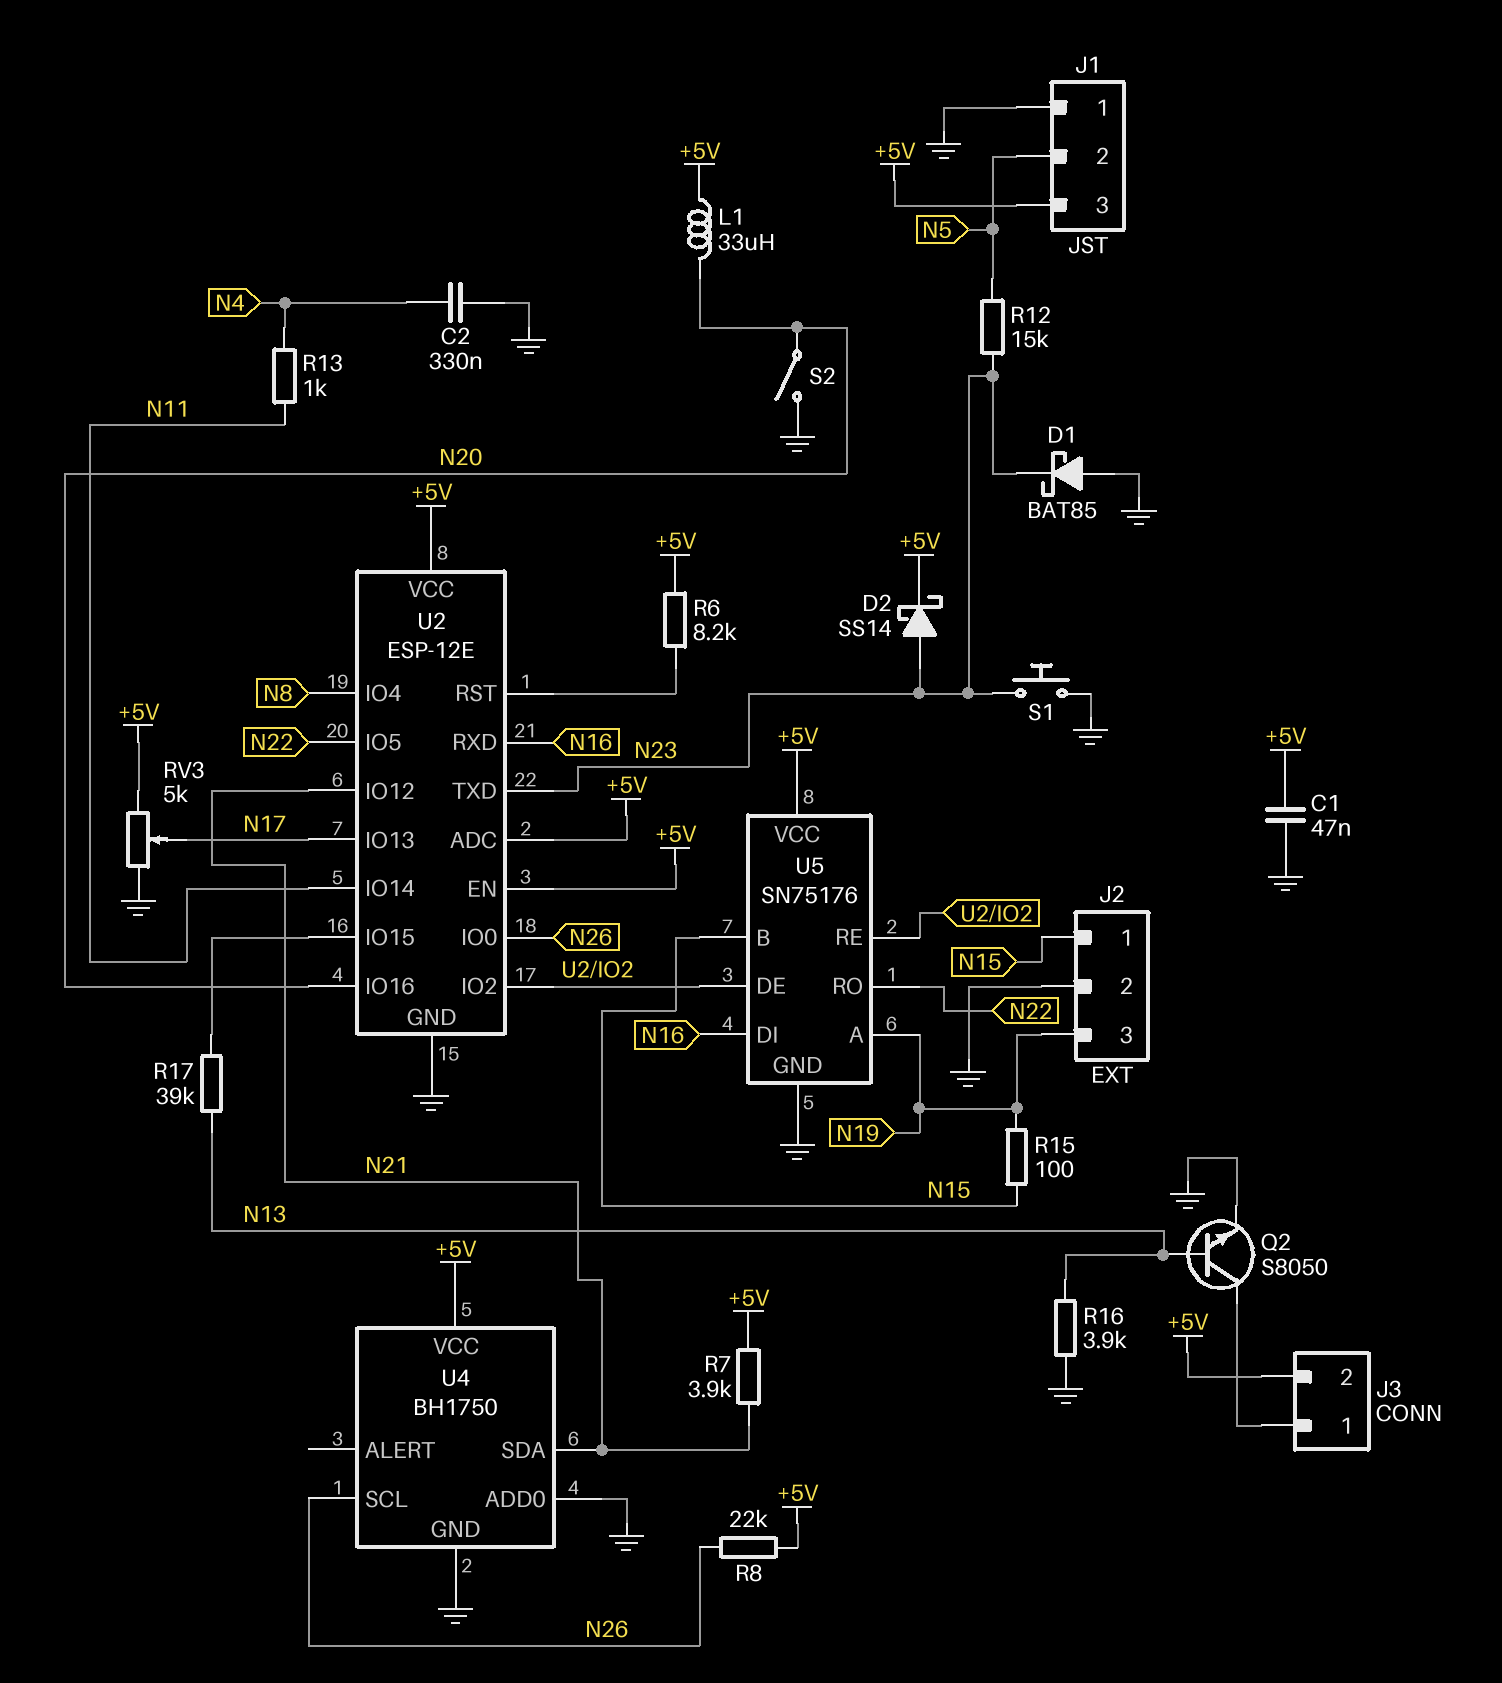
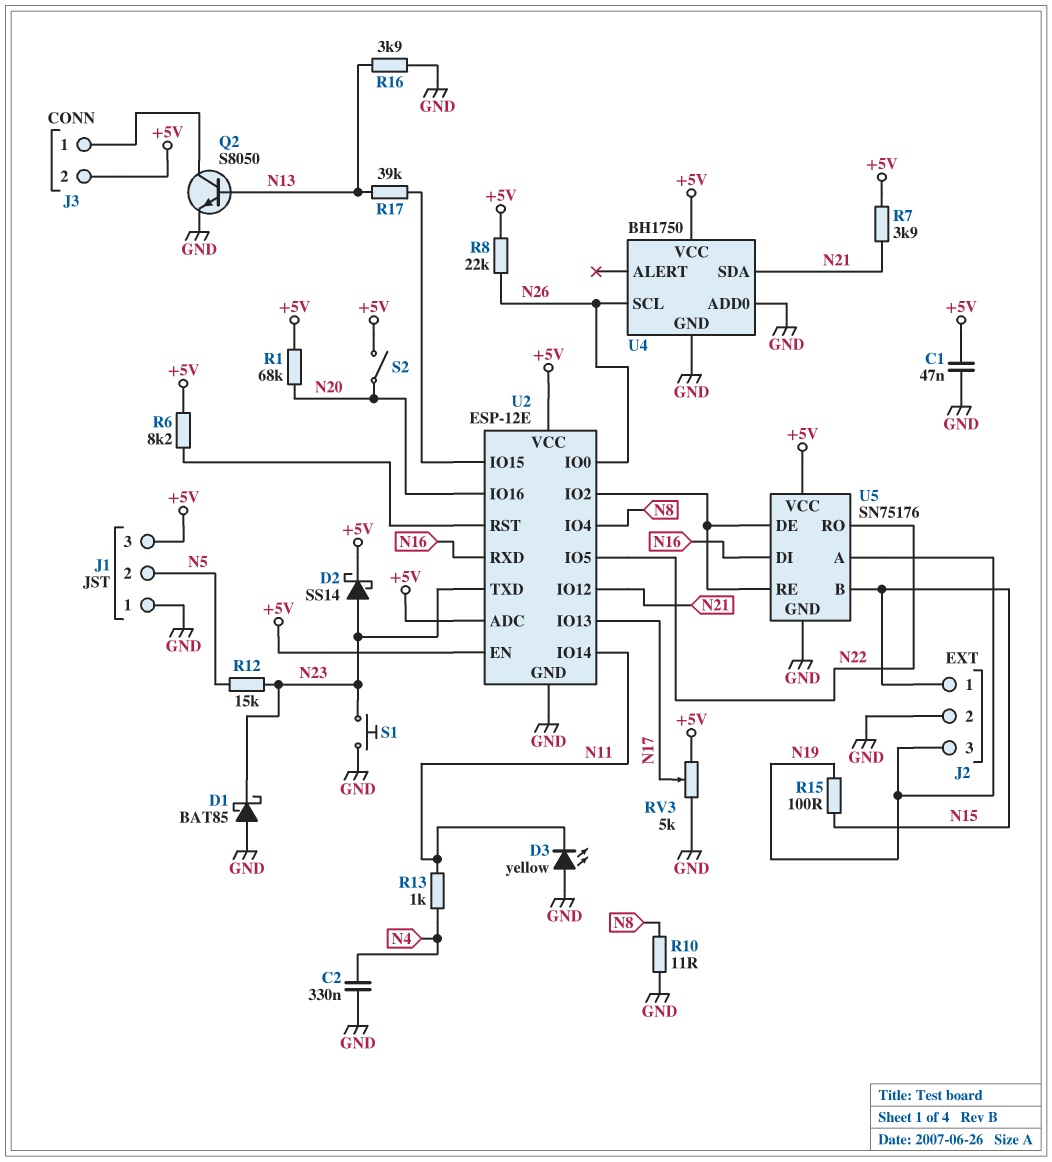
D3: none -> LED yellow (A GND, K N11)
L1: 33uH (+5V, N20) -> none
R1: none -> 68k (+5V, N20)
R10: none -> 11 (GND, N8)
S2: switch (GND, N20) -> switch (+5V, N20)

